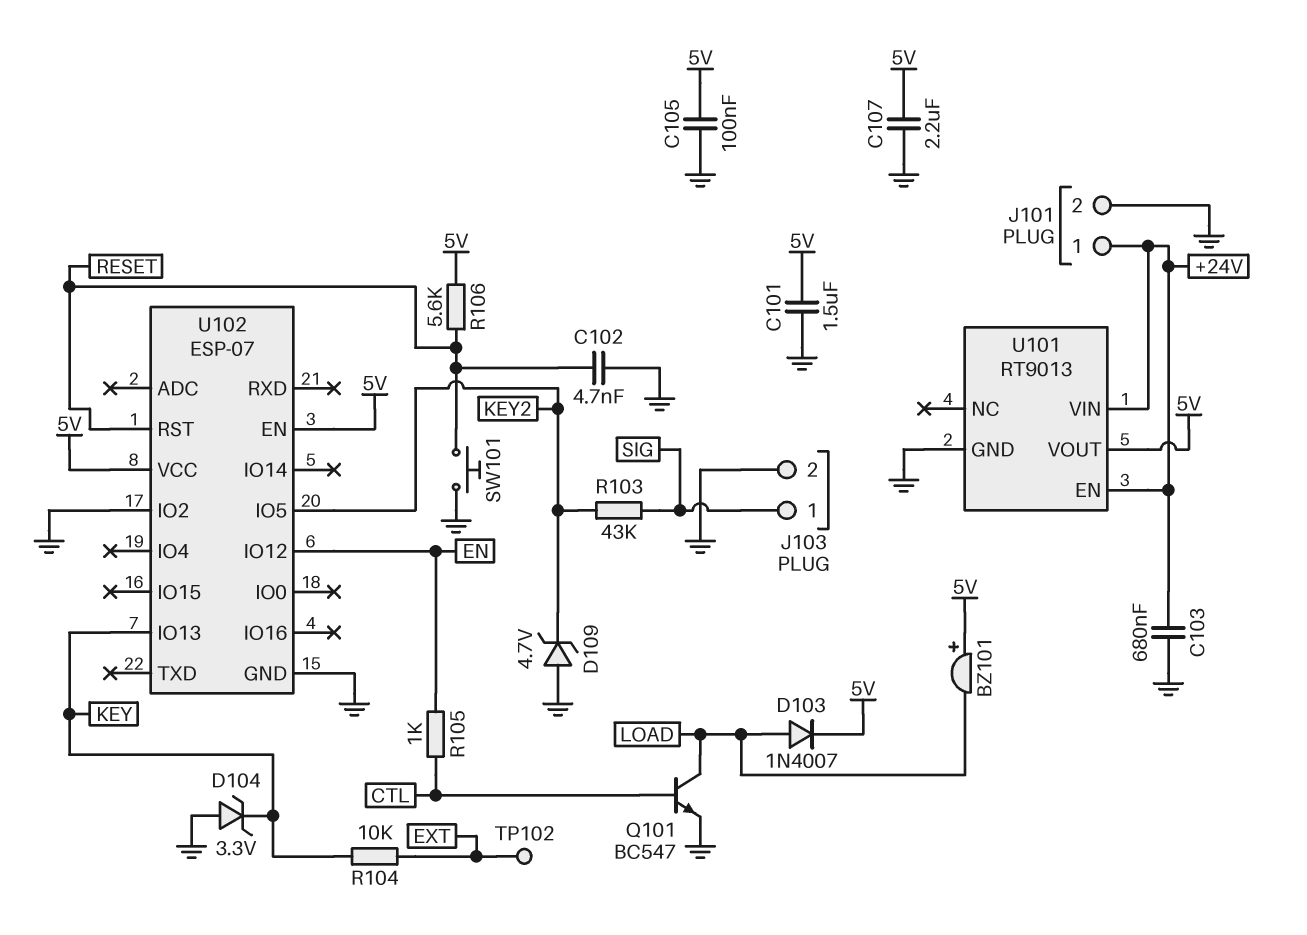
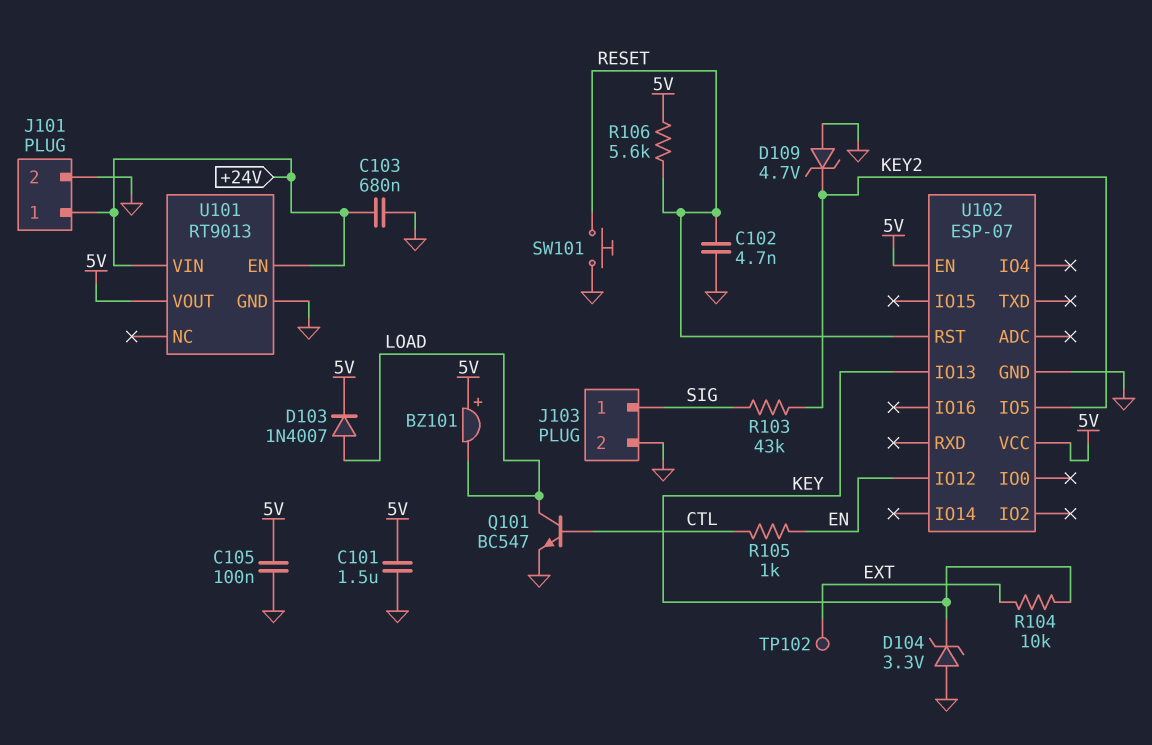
C107: 2.2uF (5V, GND) -> none
U102 pin IO2: GND -> none

